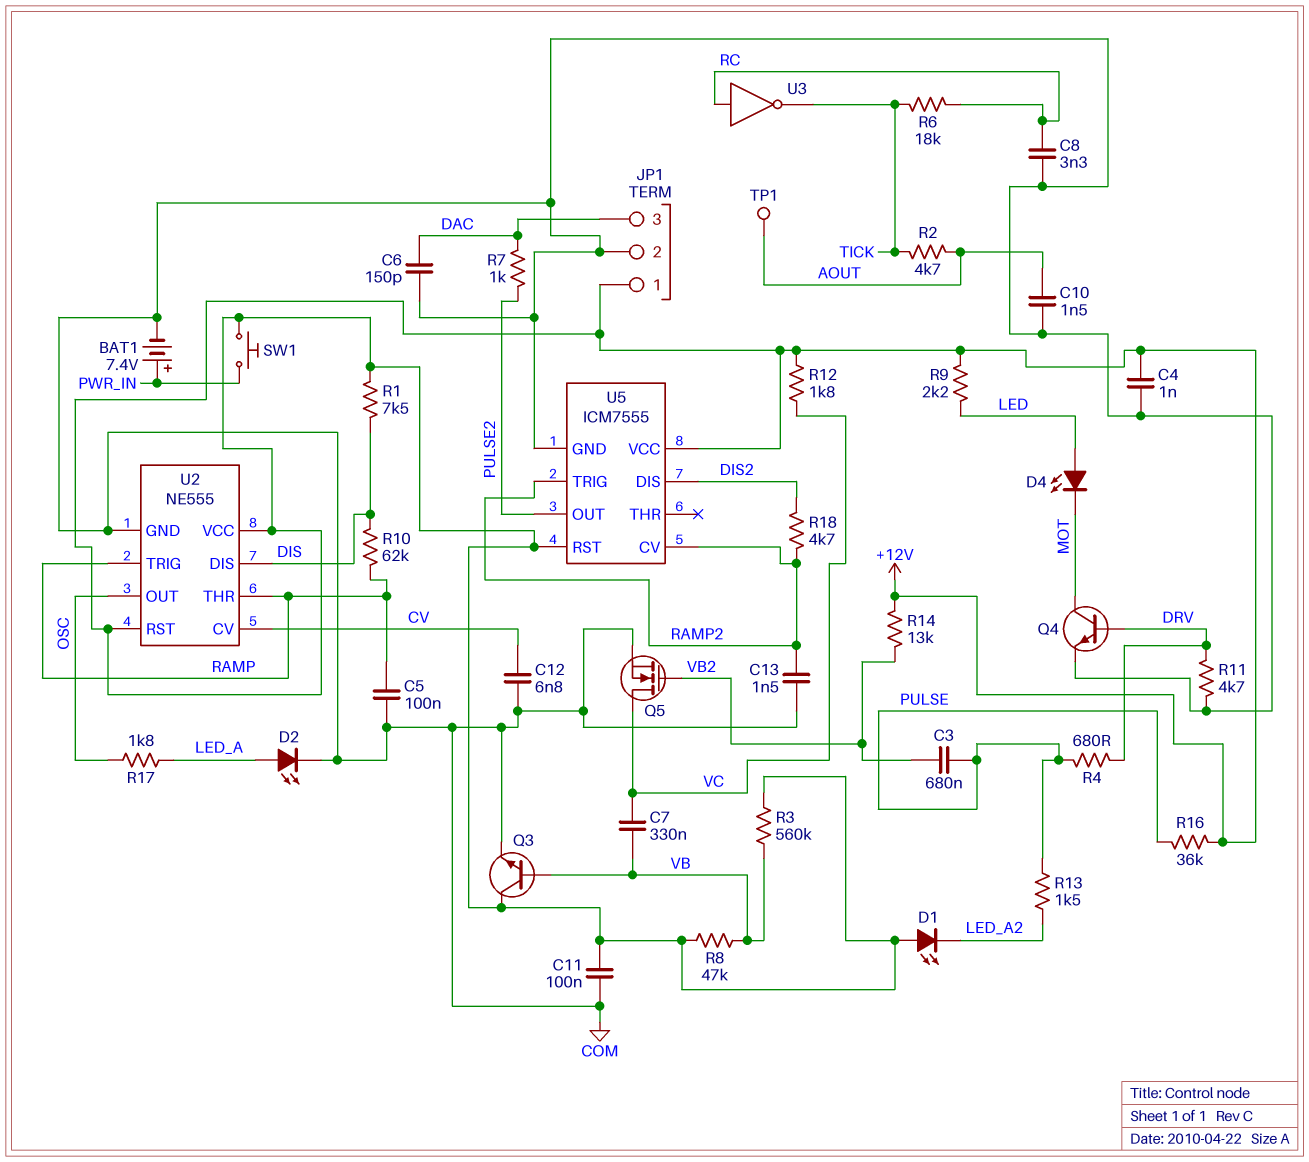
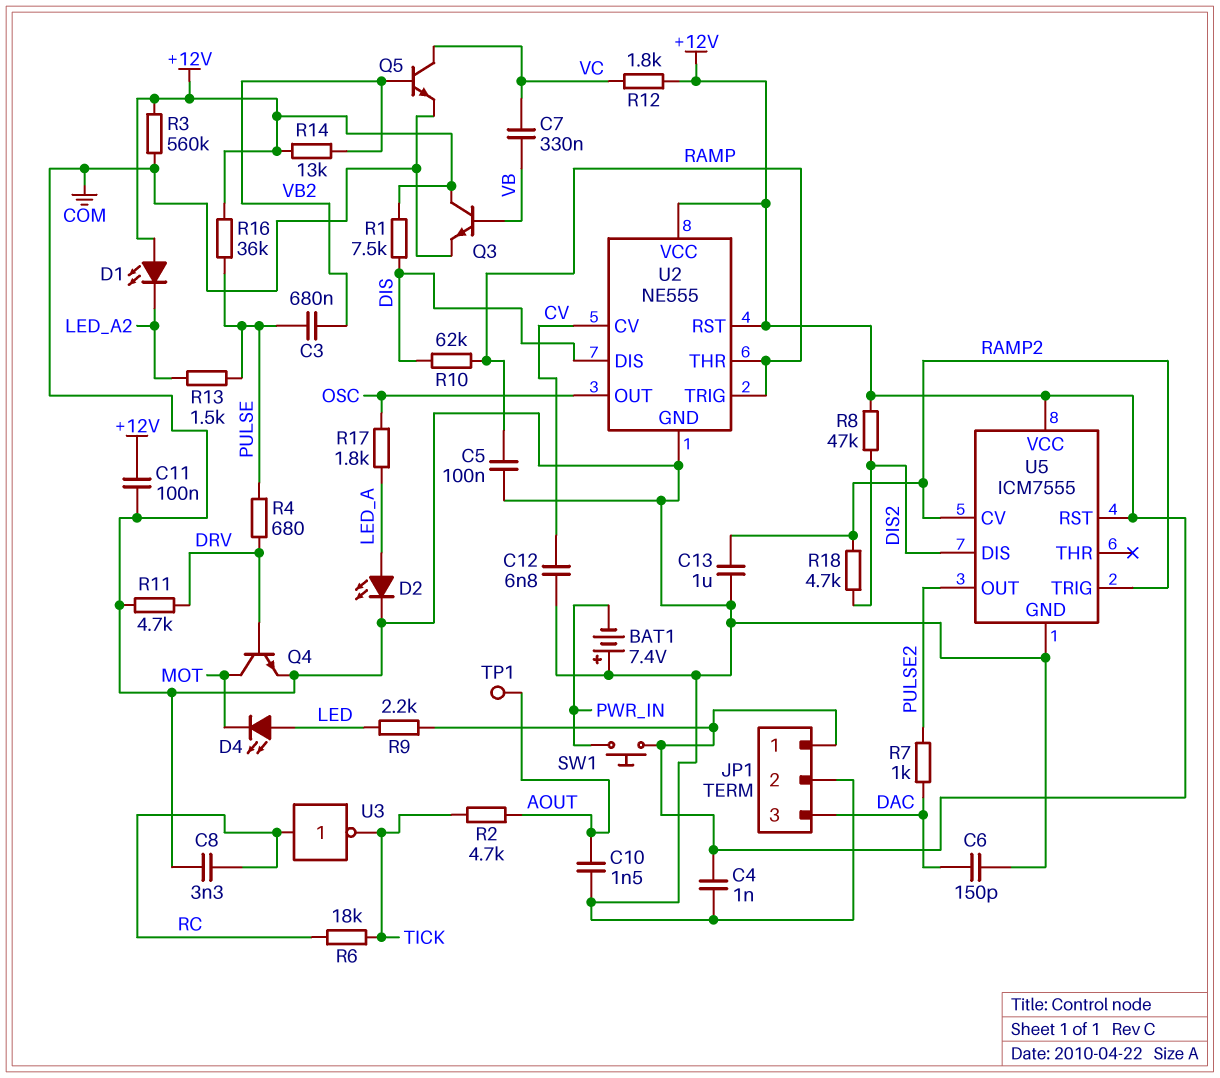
BAT1: 7.4V (plus PWR_IN, minus COM) -> 7.4V (plus COM, minus PWR_IN)
C13: 1.5nF (COM, RAMP2) -> 1uF (COM, RAMP2)
Q5: NMOS (G VB2, D VC, S COM) -> NPN (B VB2, C VC, E COM)
R3: 560k (+12V, VB) -> 560k (+12V, COM)
R8: 47k (+12V, VB) -> 47k (+12V, DIS2)

